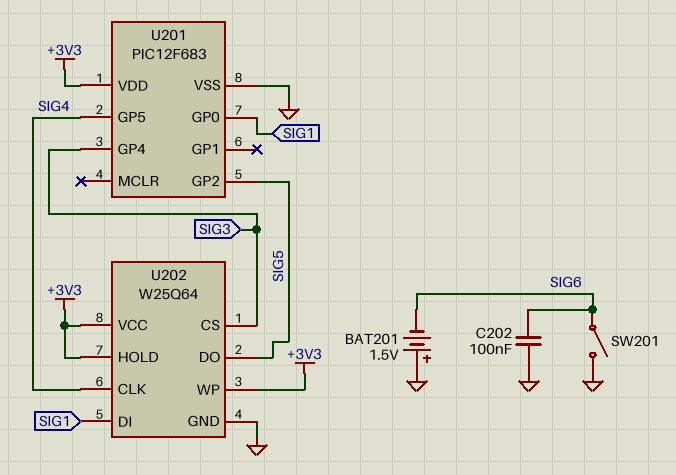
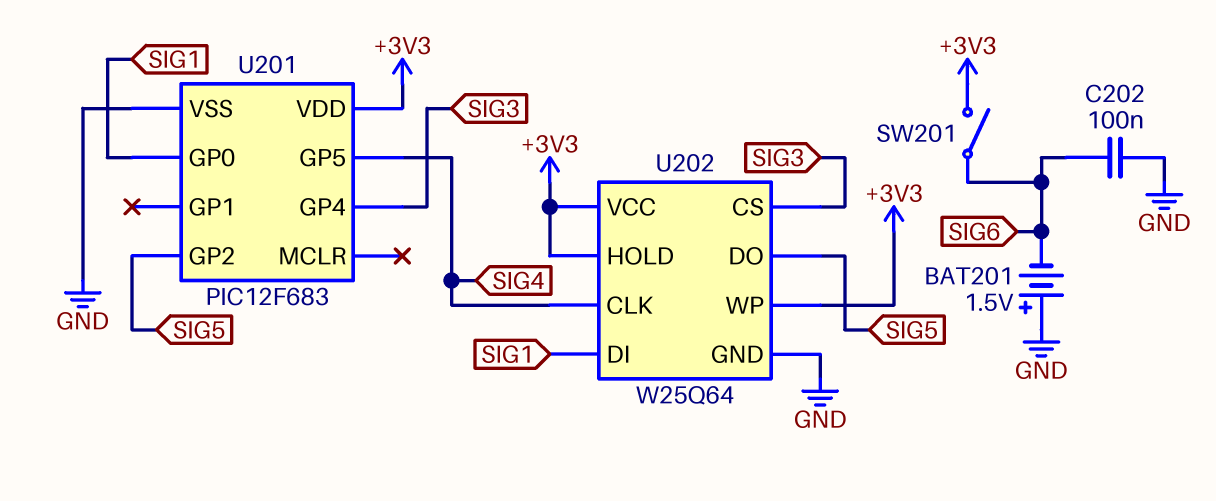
SW201: switch (GND, SIG6) -> switch (+3V3, SIG6)

